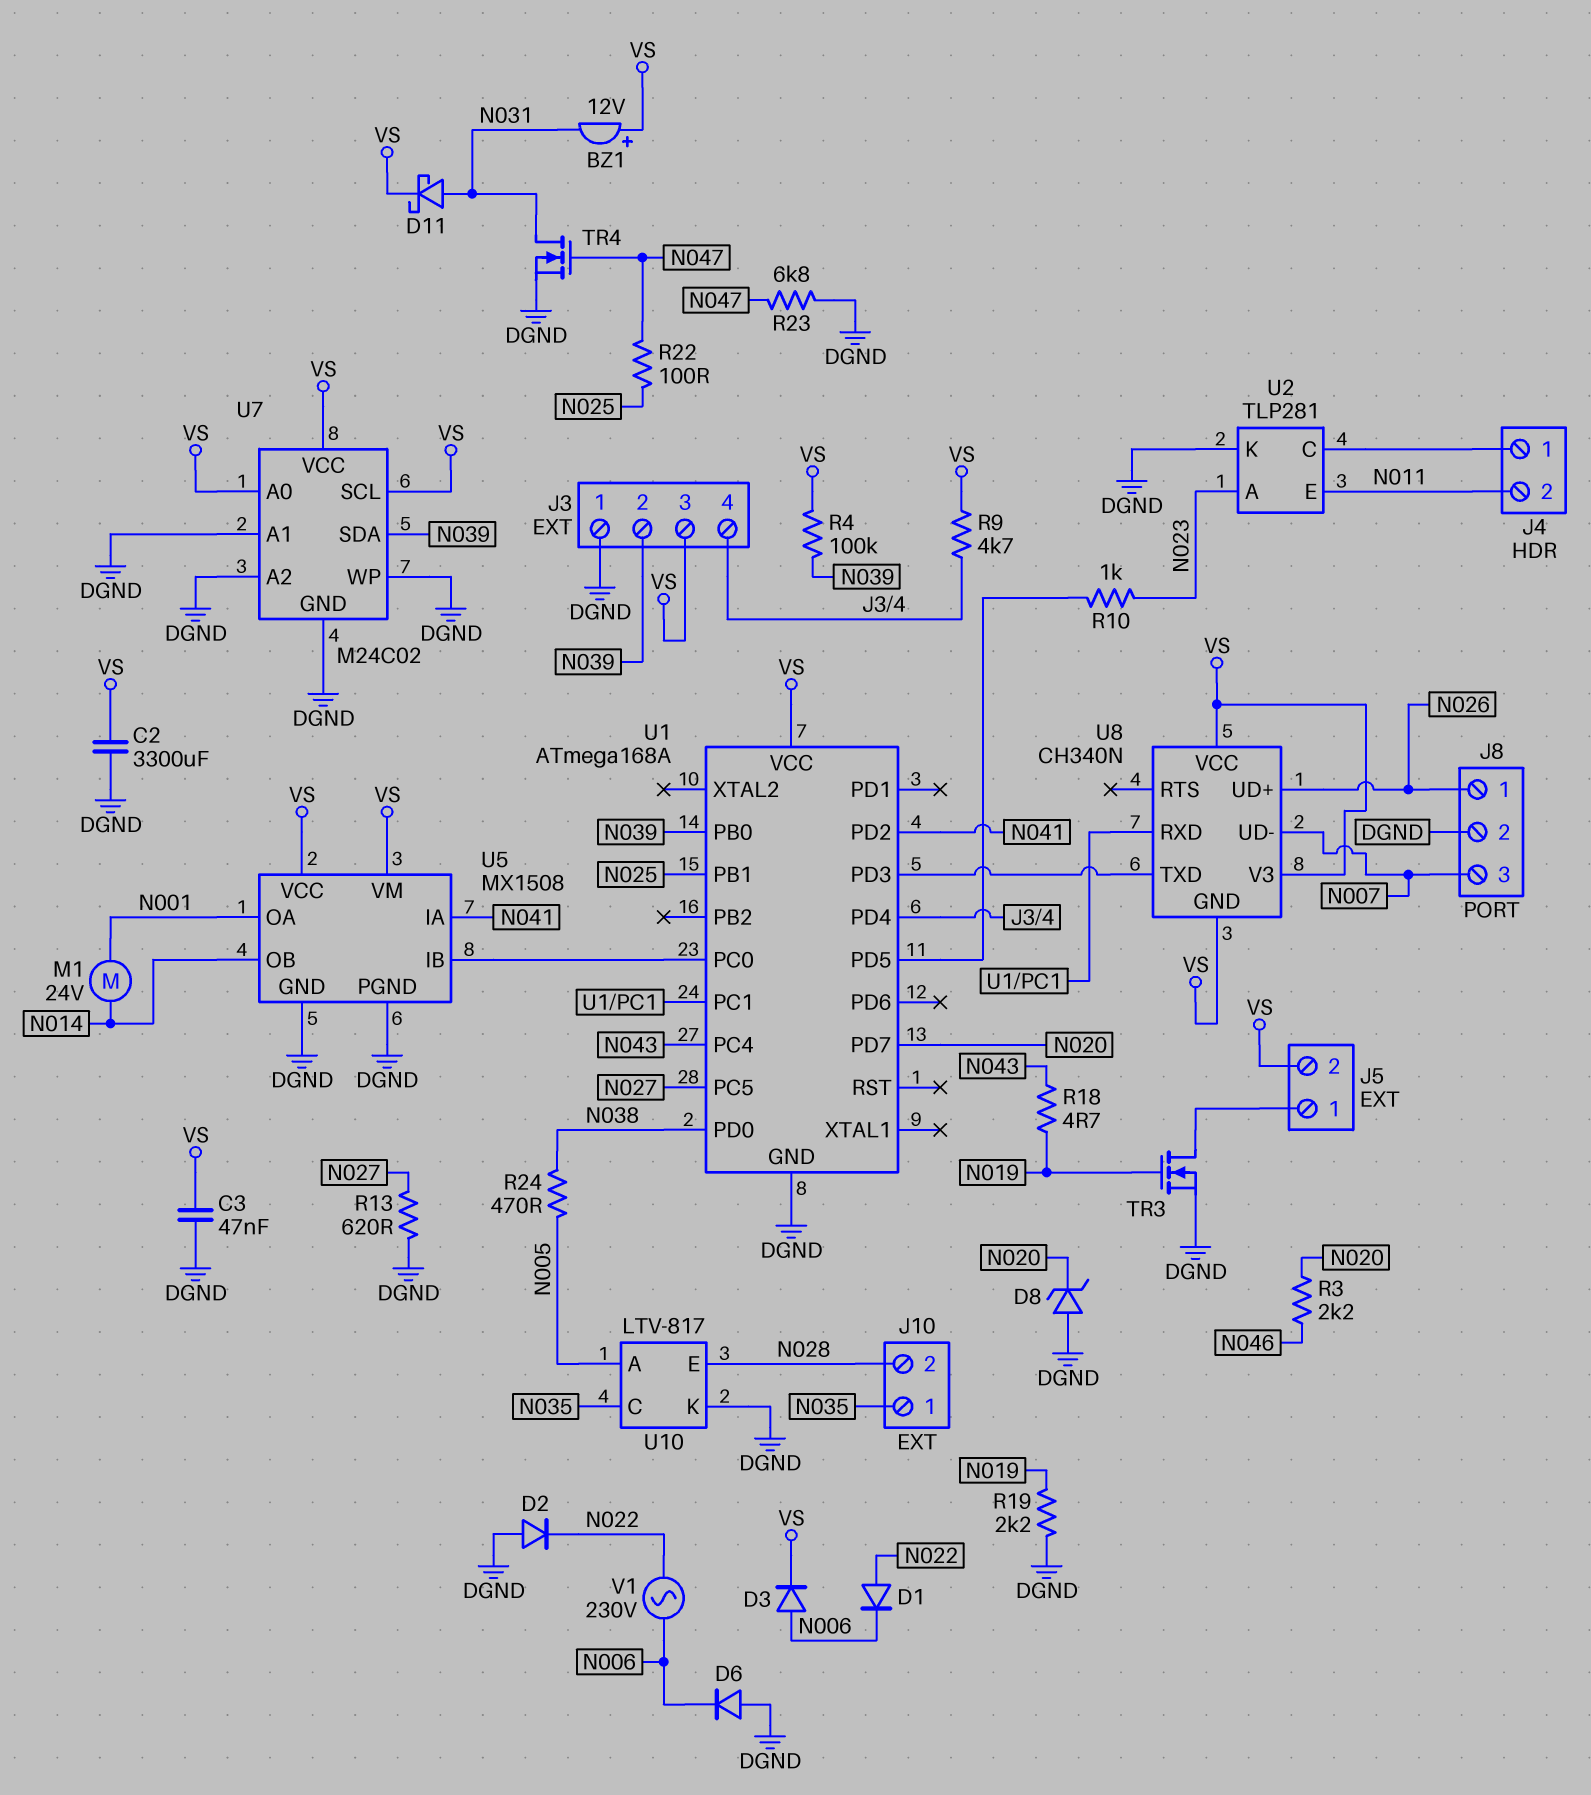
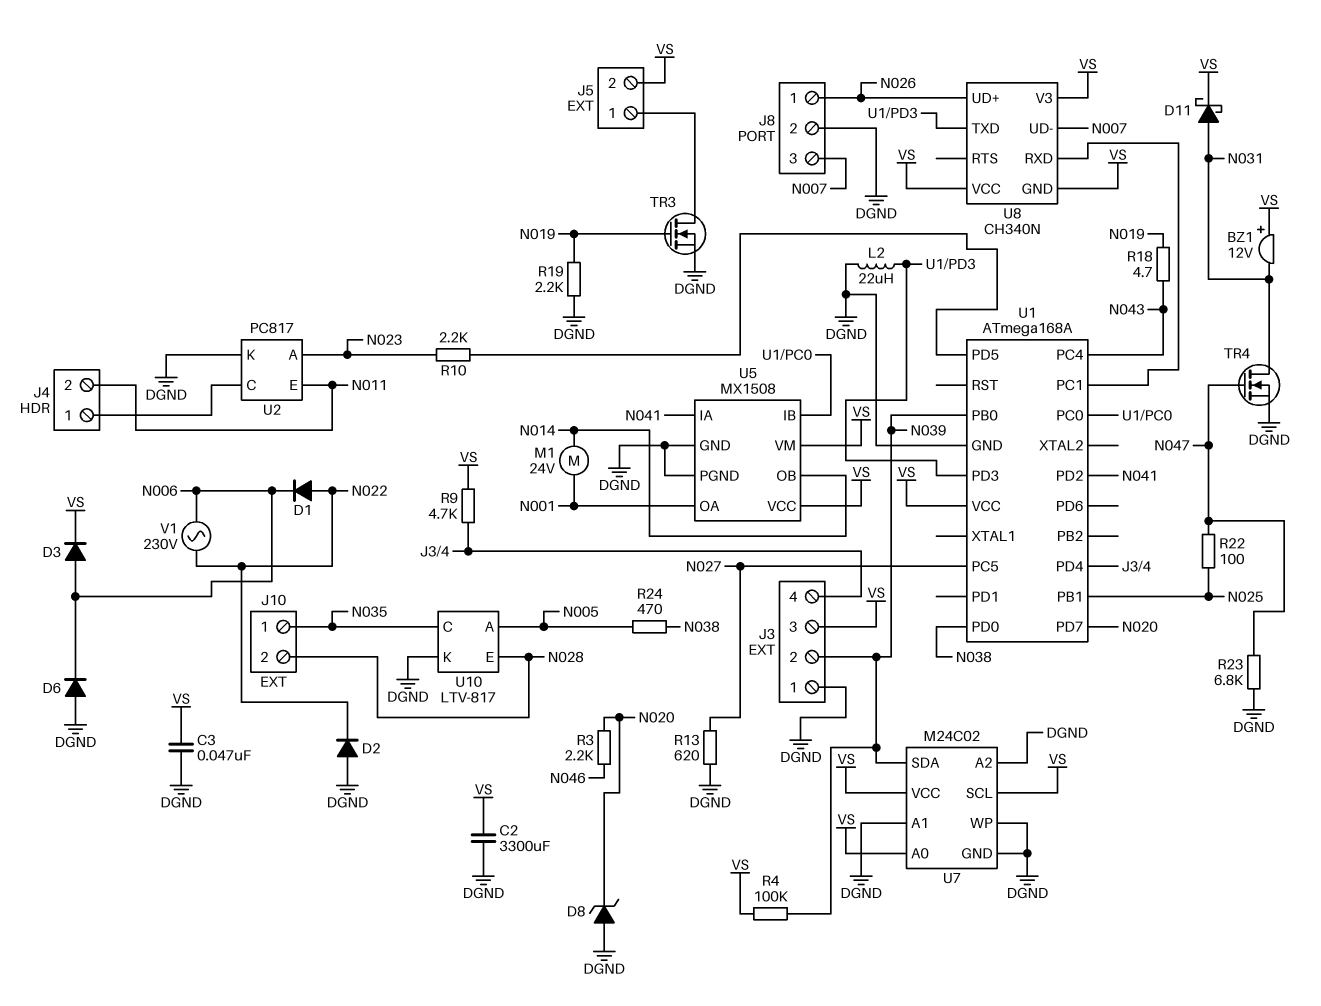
L2: none -> 22uH (DGND, U1/PD3)
R10: 1k (N023, U1/PD5) -> 2.2k (N023, U1/PD5)
U2: TLP281 -> PC817

